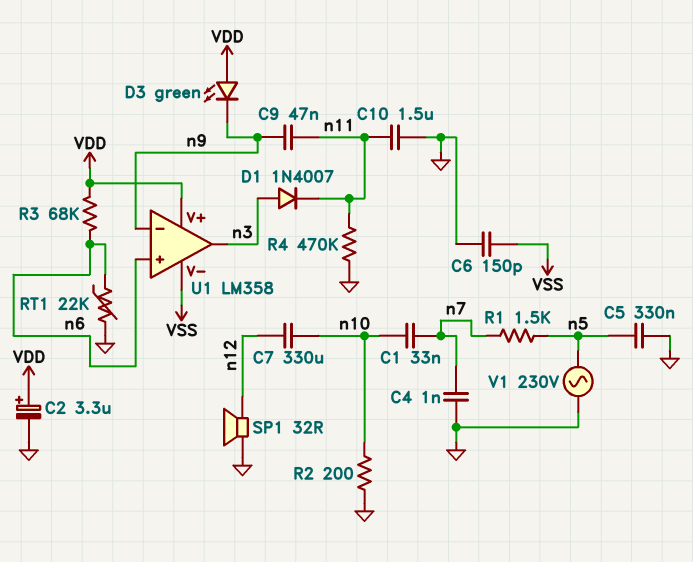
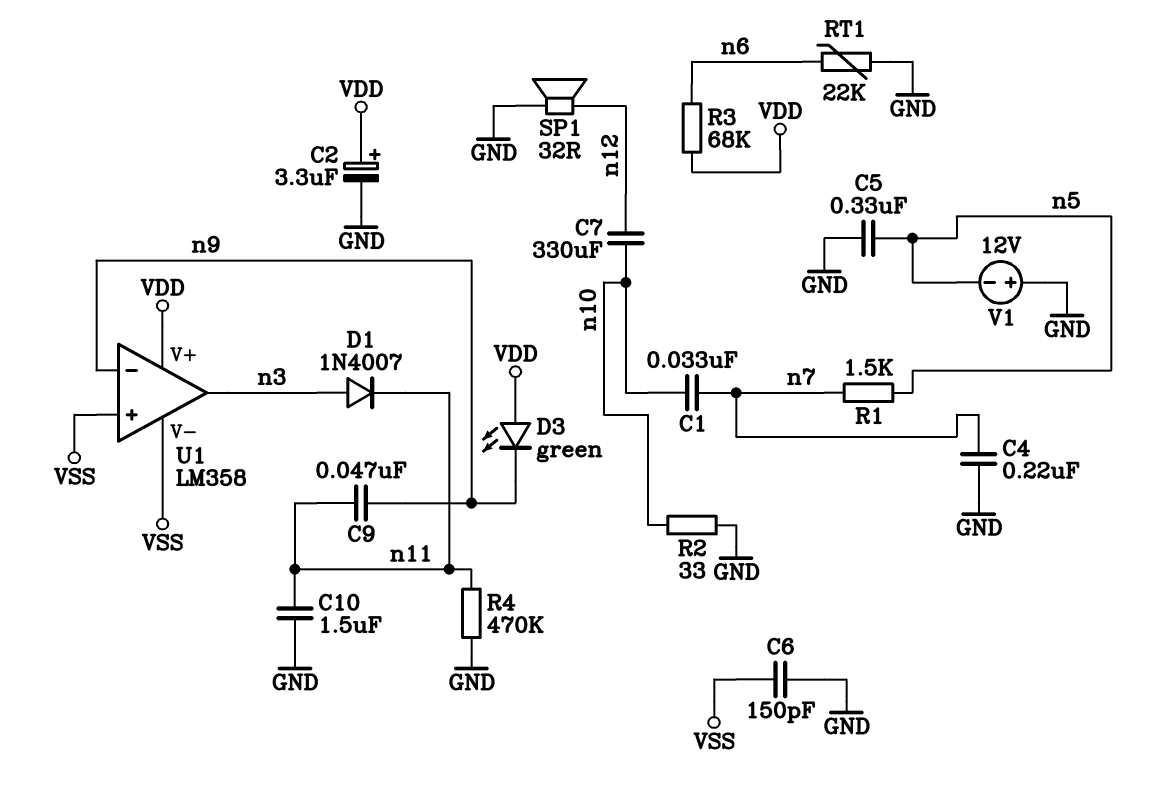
C4: 1nF (GND, n7) -> 220nF (GND, n7)
R2: 200 (GND, n10) -> 33 (GND, n10)
U1 pin in+: n6 -> VSS
V1: AC 230V (GND, n5) -> 12V (plus GND, minus n5)

